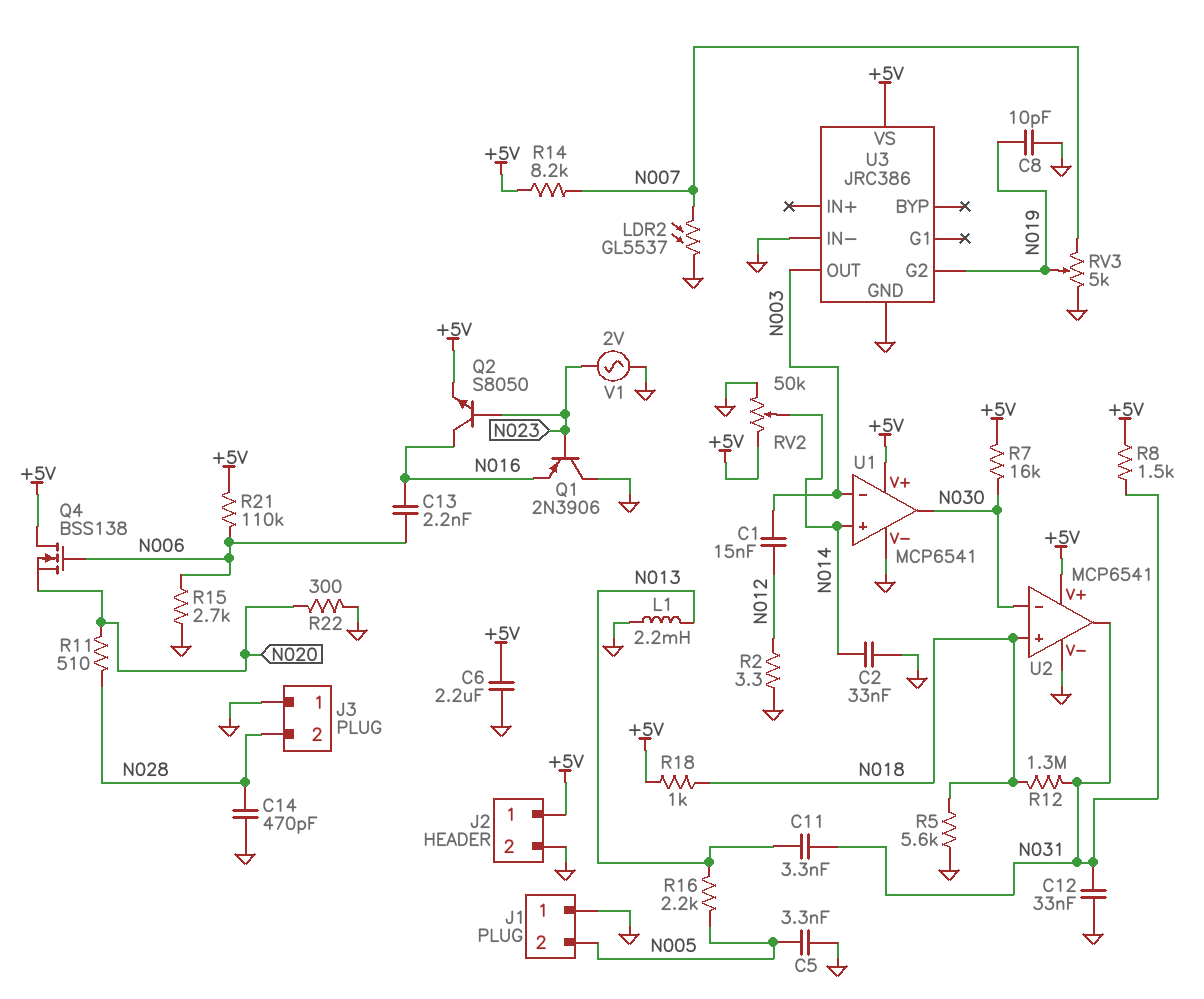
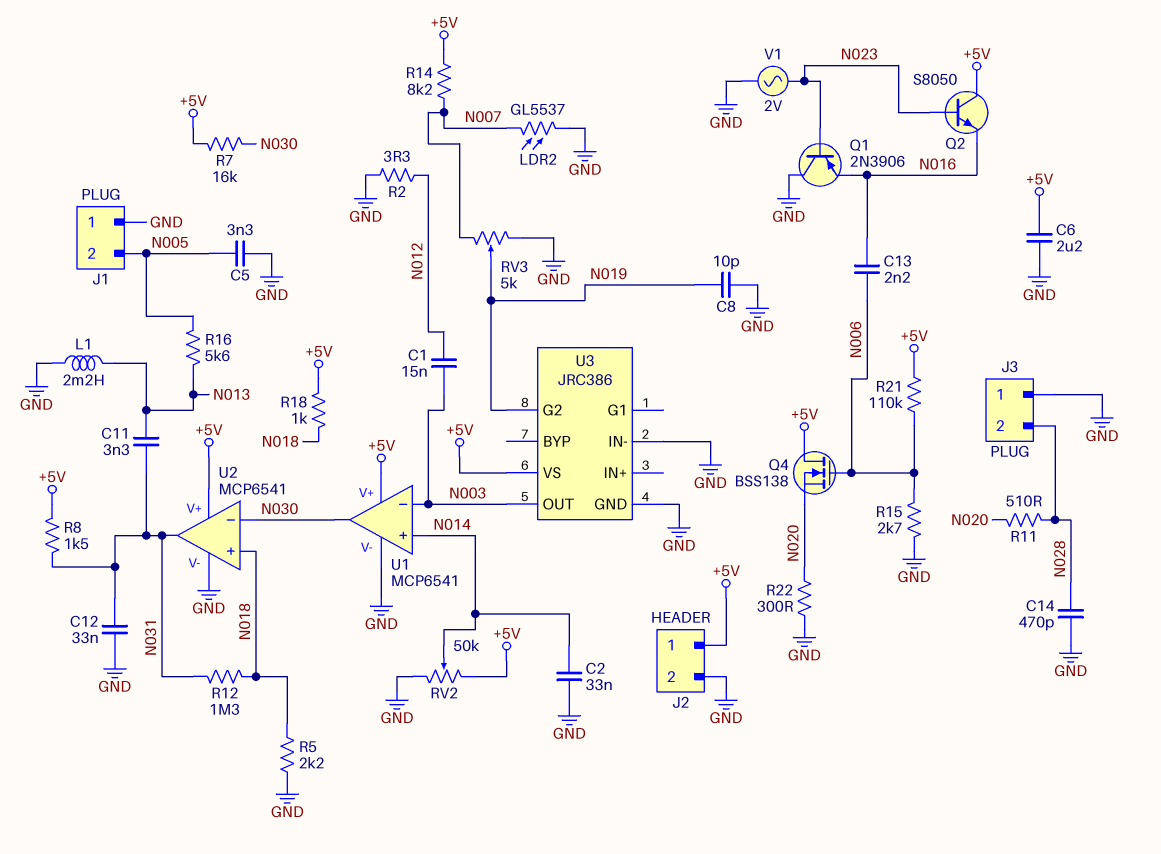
Q2: NPN S8050 (B N023, C N016, E +5V) -> NPN S8050 (B N023, C +5V, E N016)
R5: 5.6k (GND, N018) -> 2.2k (GND, N018)
R16: 2.2k (N005, N013) -> 5.6k (N005, N013)

